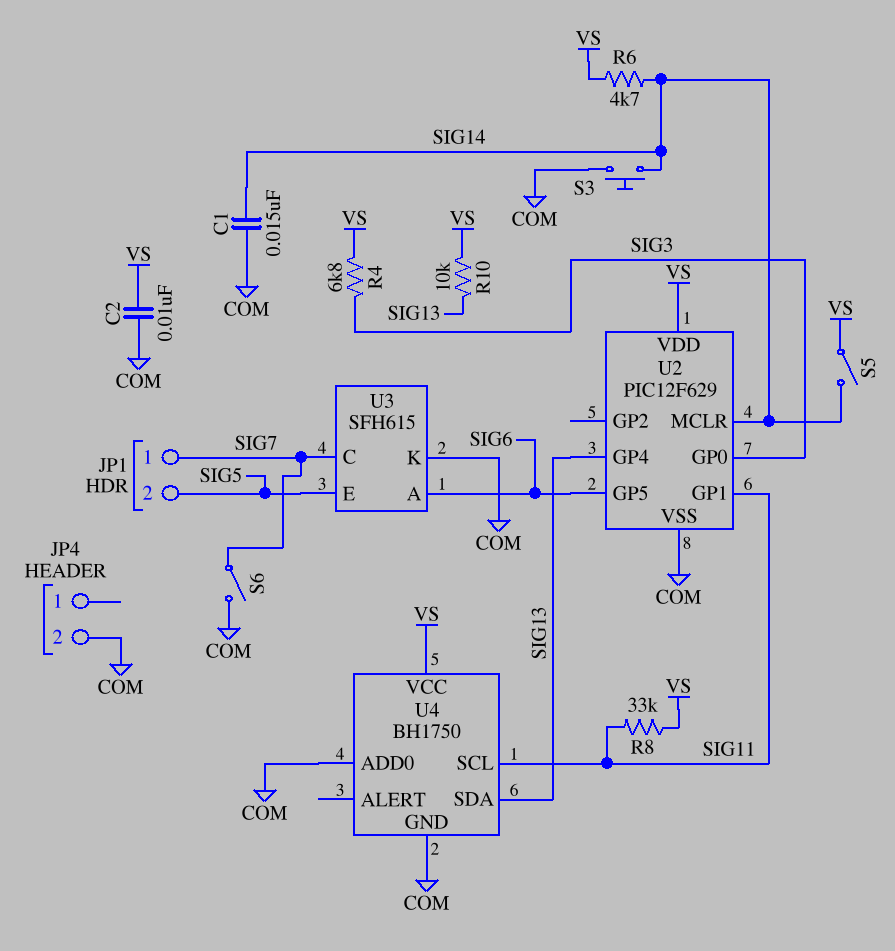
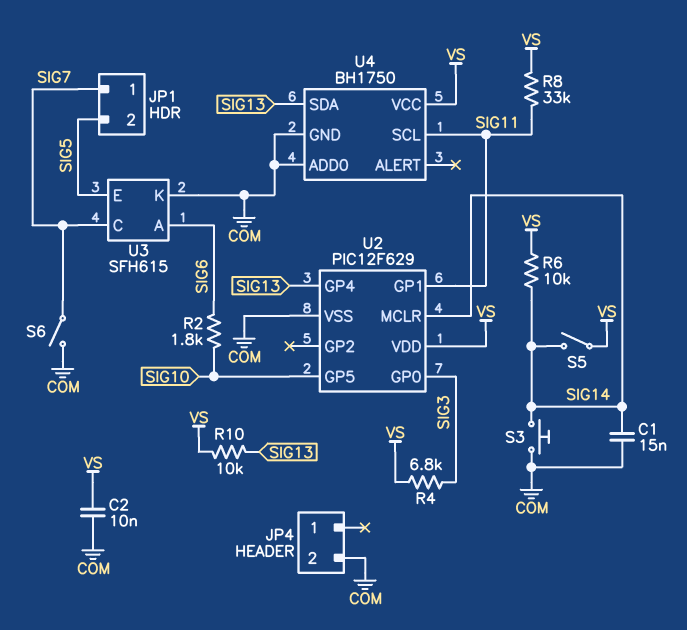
R2: none -> 1.8k (SIG6, SIG10)
R6: 4.7k (SIG14, VS) -> 10k (SIG14, VS)
U2 pin GP5: SIG6 -> SIG10

